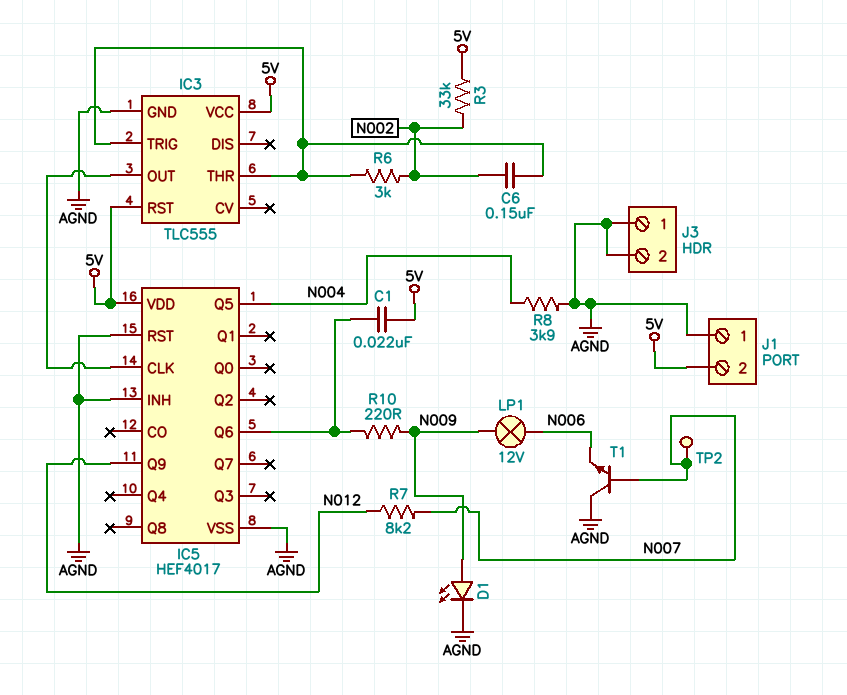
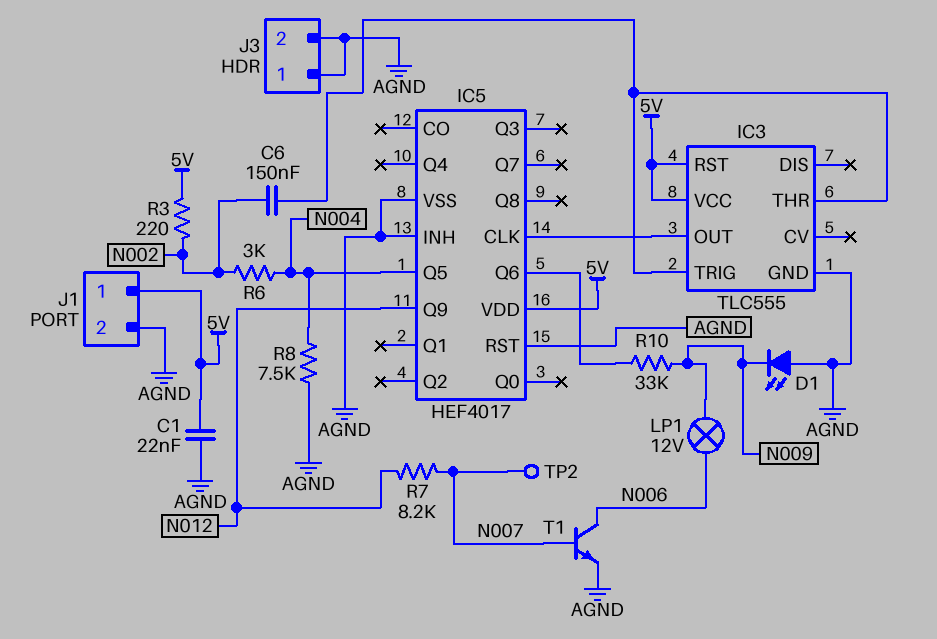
C1: 22nF (5V, IC5/Q6) -> 22nF (5V, AGND)
D1: LED (A N009, K AGND) -> LED (A AGND, K N009)
J1 pin 1: AGND -> 5V
J1 pin 2: 5V -> AGND
R3: 33k (5V, N002) -> 220 (5V, N002)
R6: 3k (IC3/THR, N002) -> 3k (N002, N004)
R8: 3.9k (AGND, N004) -> 7.5k (AGND, N004)
R10: 220 (IC5/Q6, N009) -> 33k (IC5/Q6, N009)
T1: NPN (B N007, C AGND, E N006) -> NPN (B N007, C N006, E AGND)

